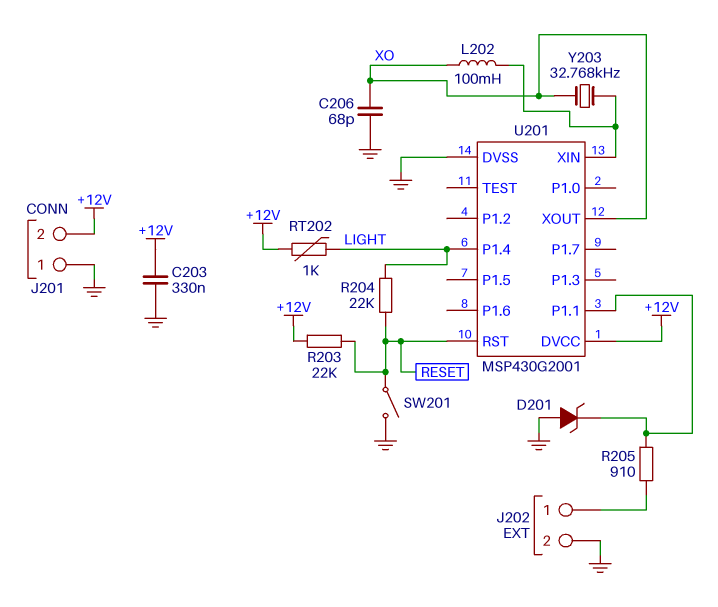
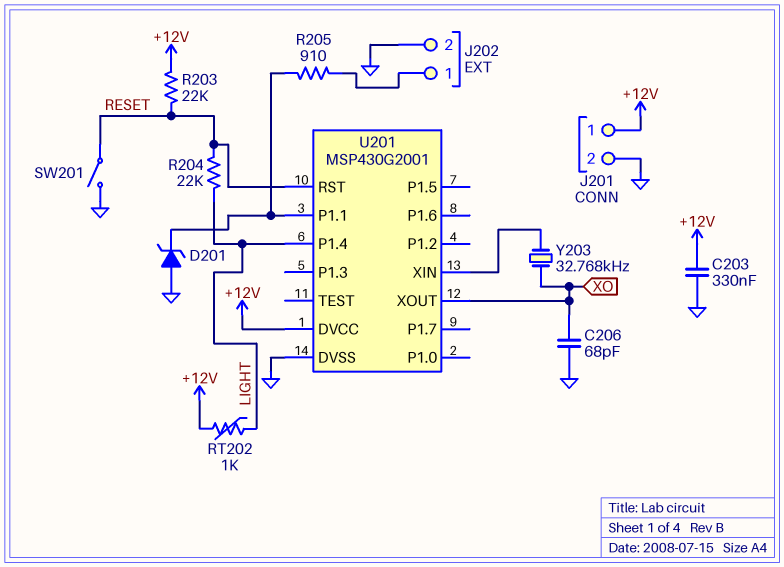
J201 pin 1: GND -> +12V
J201 pin 2: +12V -> GND
L202: 100mH (U201/XIN, XO) -> none

